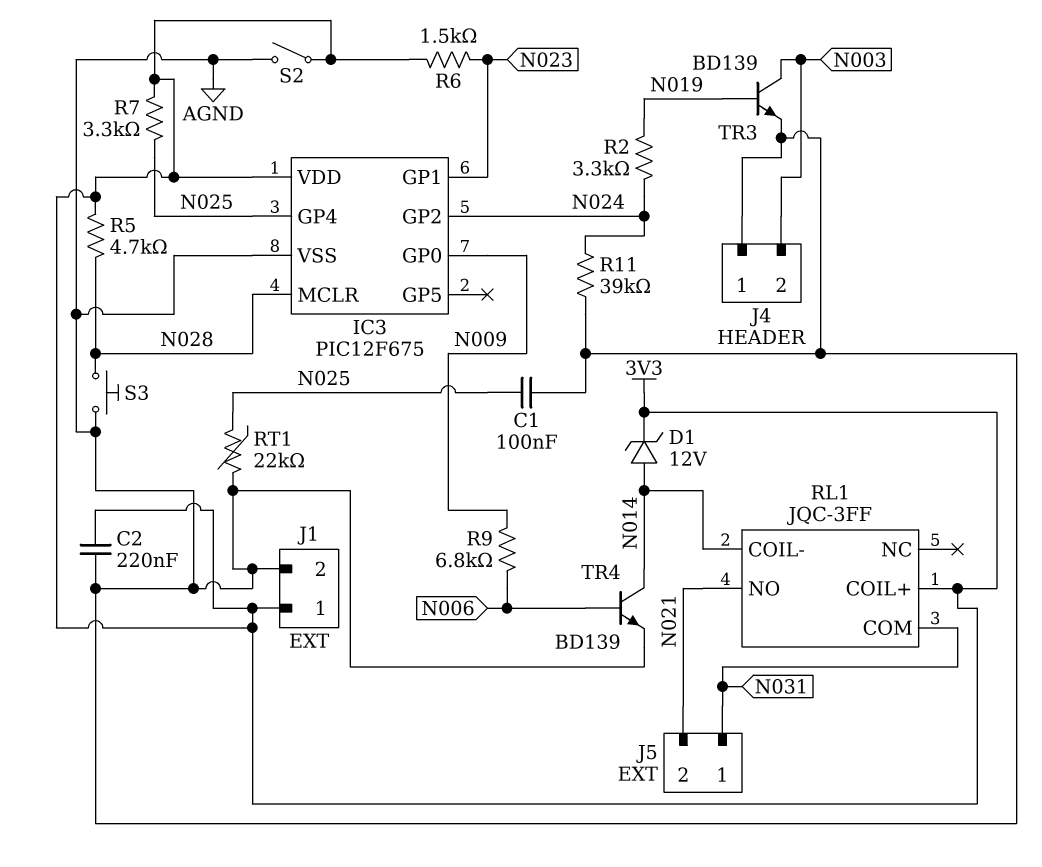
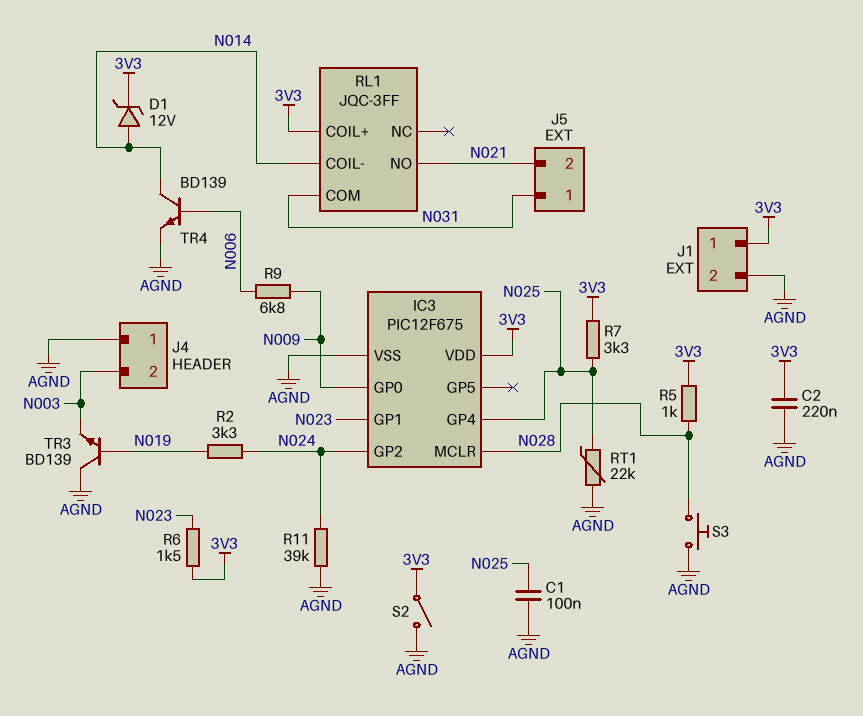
R5: 4.7k (3V3, N028) -> 1k (3V3, N028)
TR3: NPN BD139 (B N019, C N003, E AGND) -> NPN BD139 (B N019, C AGND, E N003)

